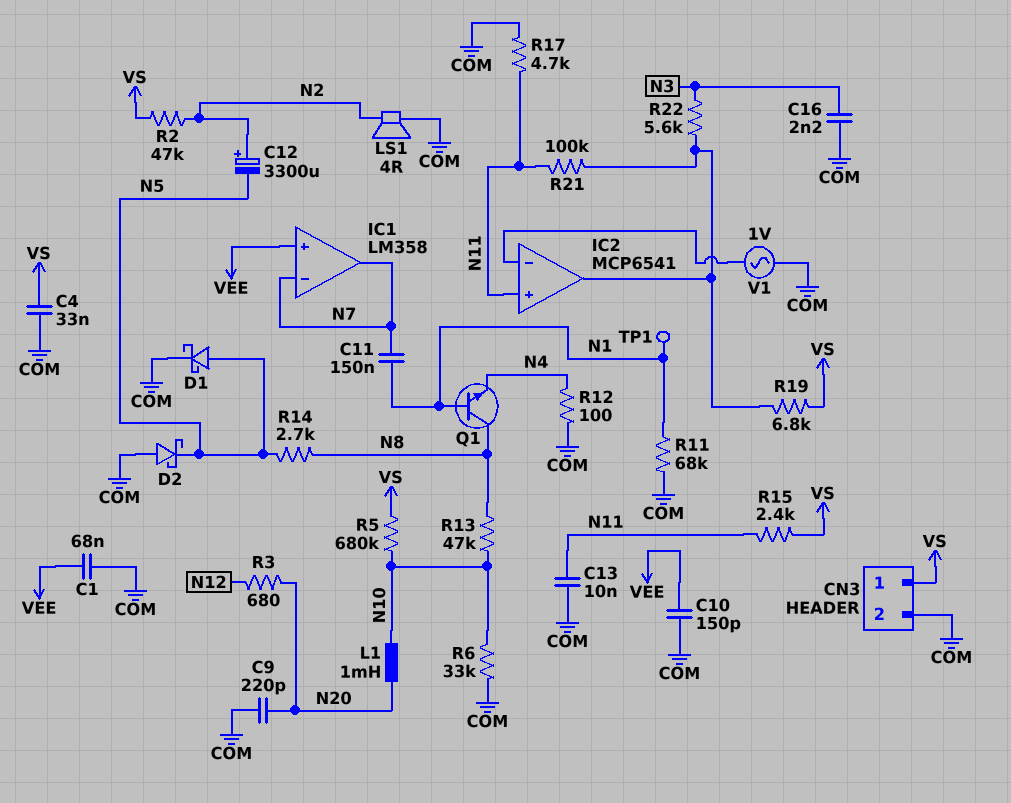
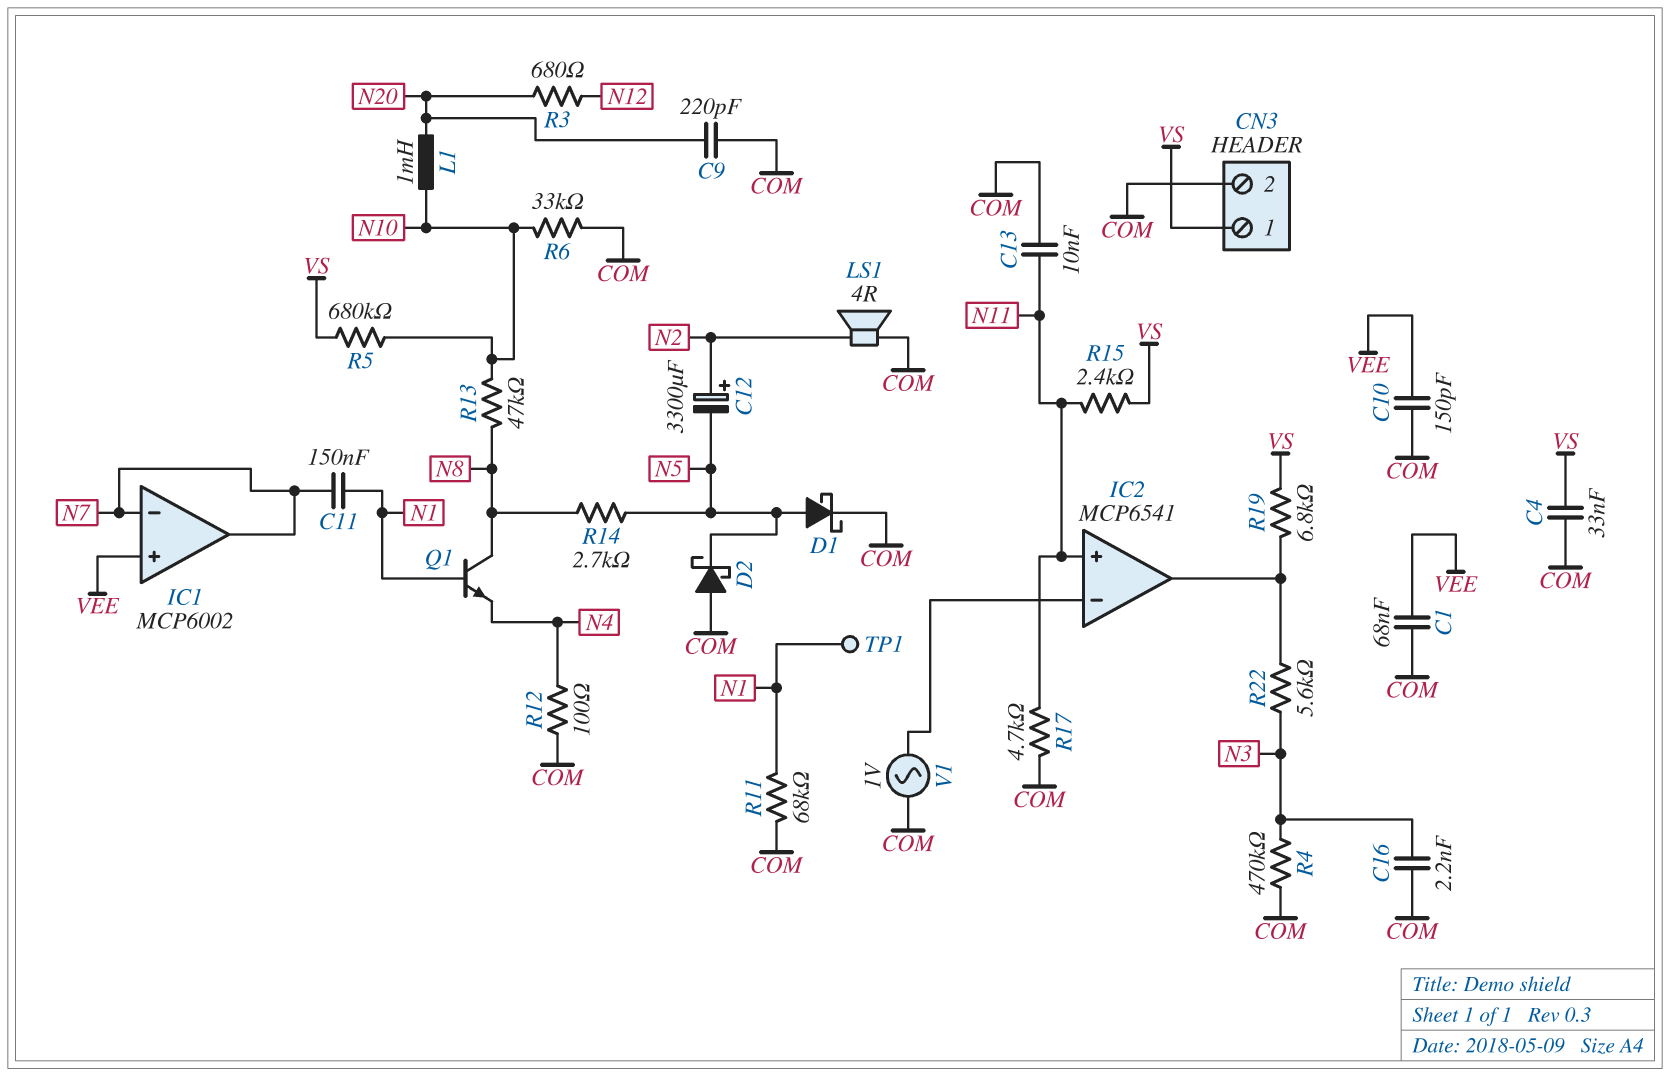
IC1: LM358 -> MCP6002
R2: 47k (N2, VS) -> none
R4: none -> 470k (COM, N3)
R21: 100k (IC2/out, N11) -> none

